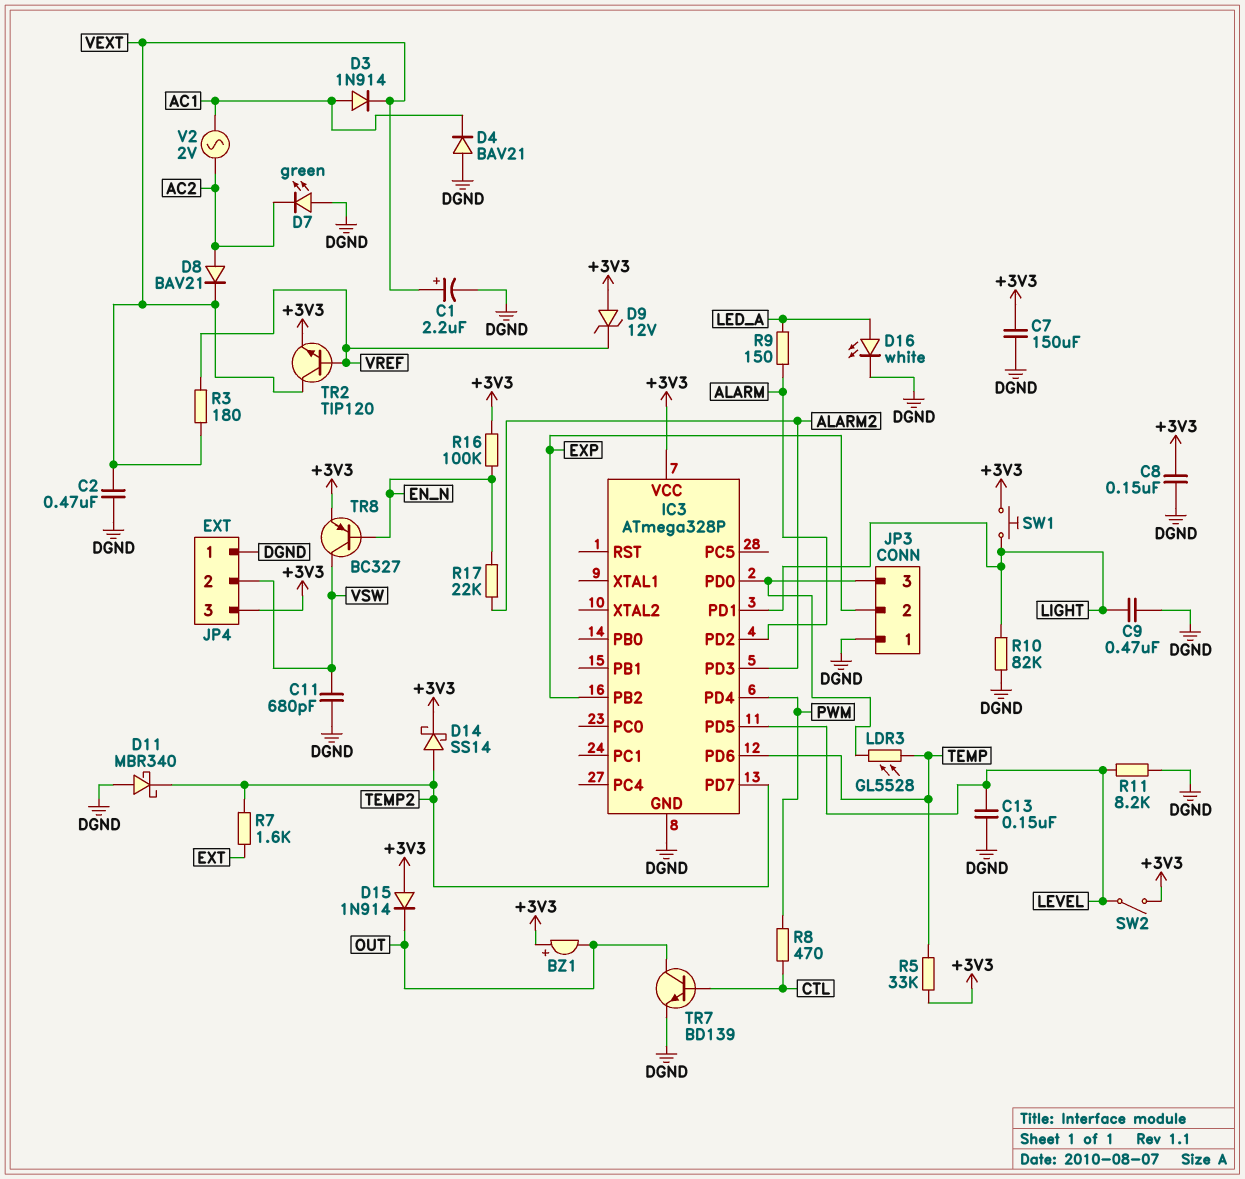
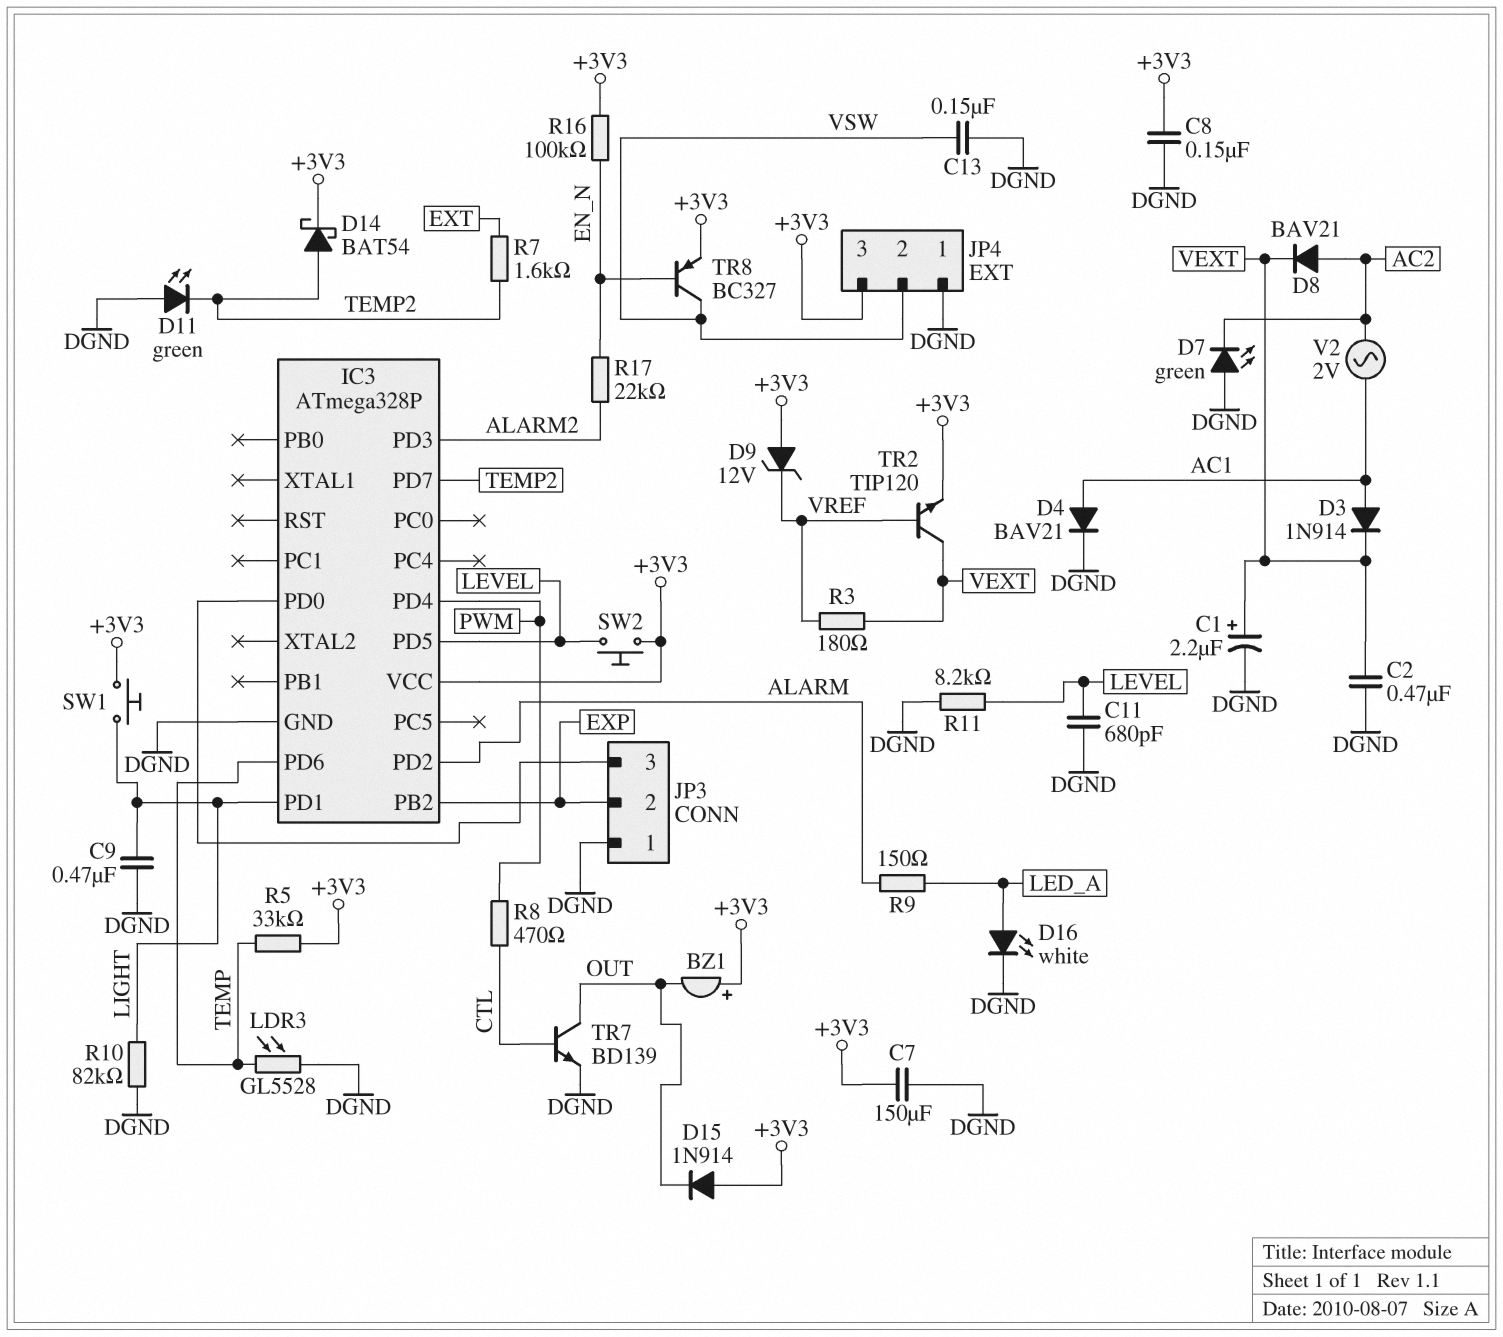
C11: 680pF (DGND, VSW) -> 680pF (DGND, LEVEL)
C13: 150nF (DGND, LEVEL) -> 150nF (DGND, VSW)
D4: diode BAV21 (A DGND, K AC1) -> diode BAV21 (A AC1, K DGND)
D11: schottky MBR340 (A DGND, K TEMP2) -> LED green (A DGND, K TEMP2)
D14: schottky SS14 (A TEMP2, K +3V3) -> schottky BAT54 (A TEMP2, K +3V3)
LDR3: GL5528 (IC3/PD0, TEMP) -> GL5528 (DGND, TEMP)
SW2: switch (+3V3, LEVEL) -> button (+3V3, LEVEL)

